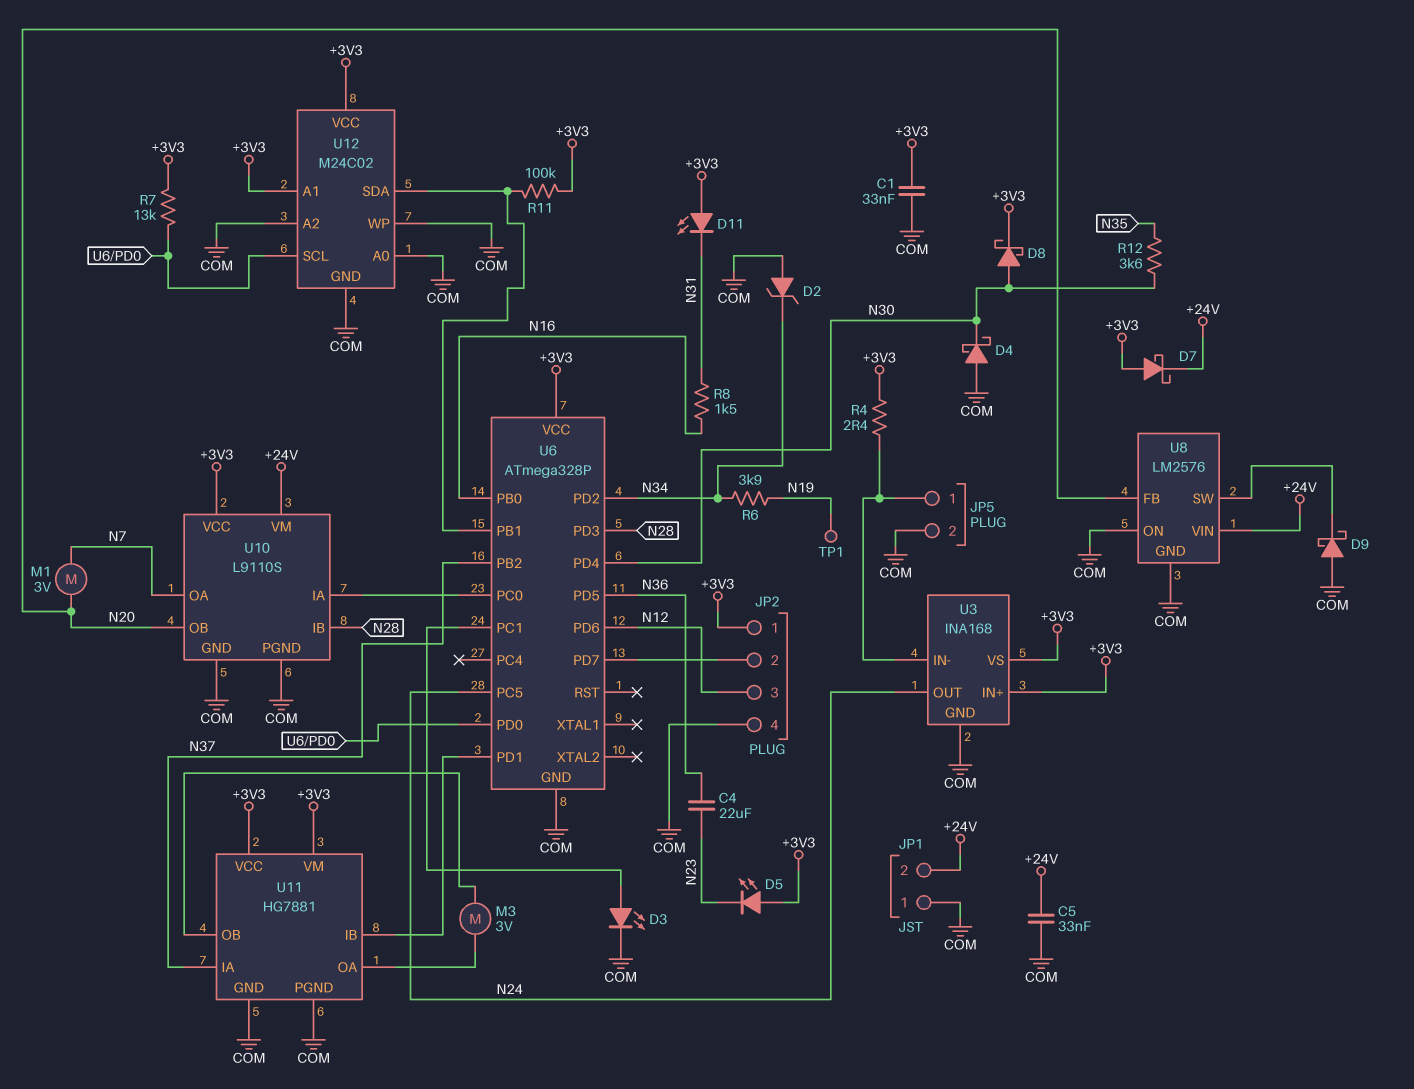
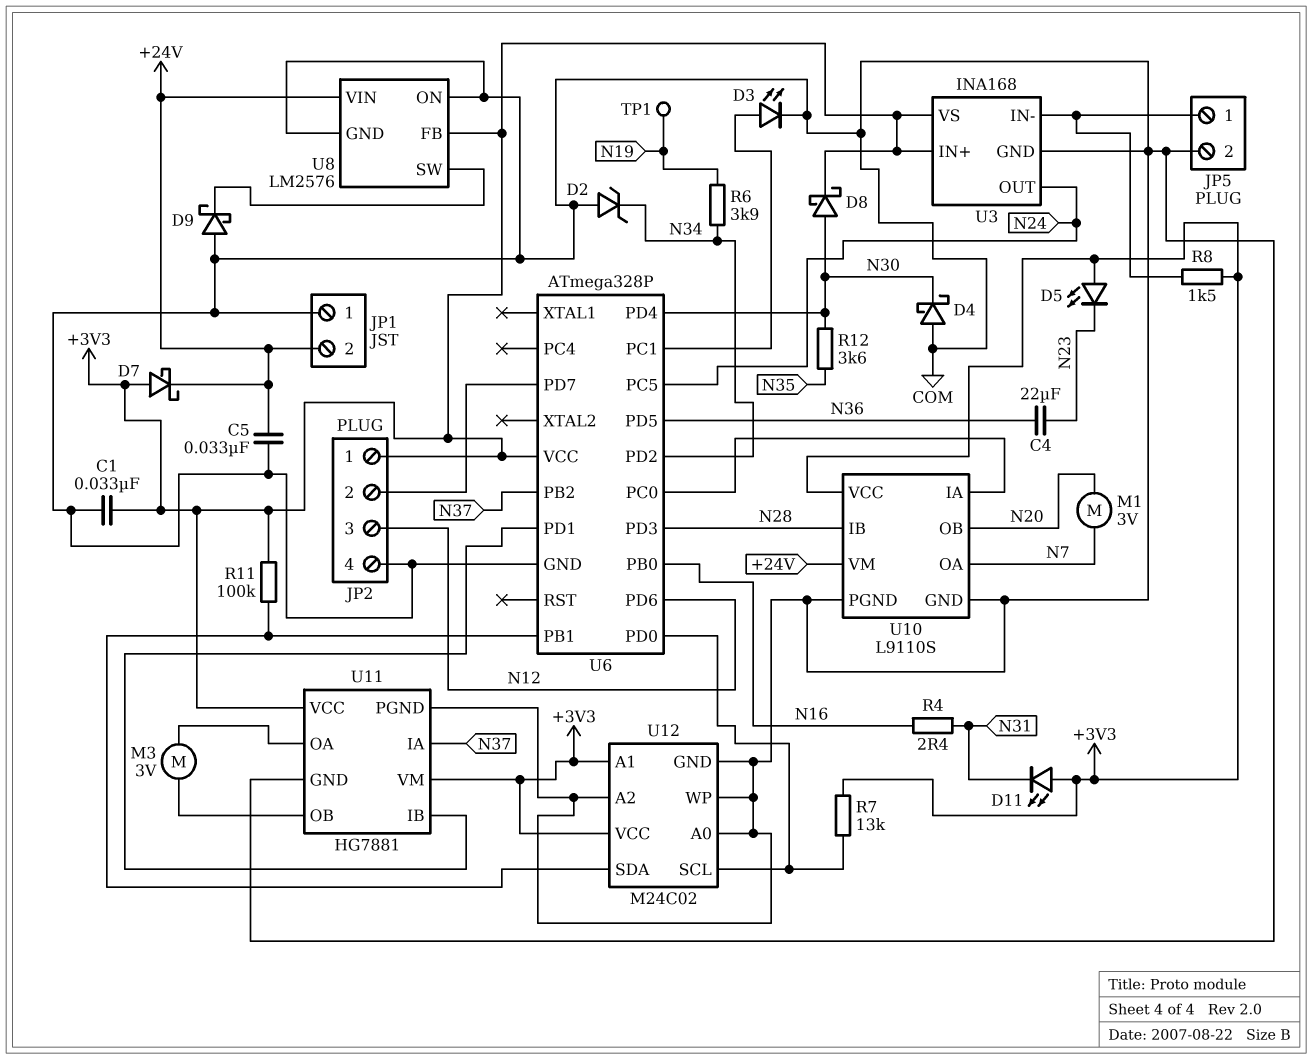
R4: 2.4 (+3V3, JP5/1) -> 2.4 (N16, N31)
R8: 1.5k (N16, N31) -> 1.5k (+3V3, JP5/1)
U8 pin FB: N20 -> +3V3

